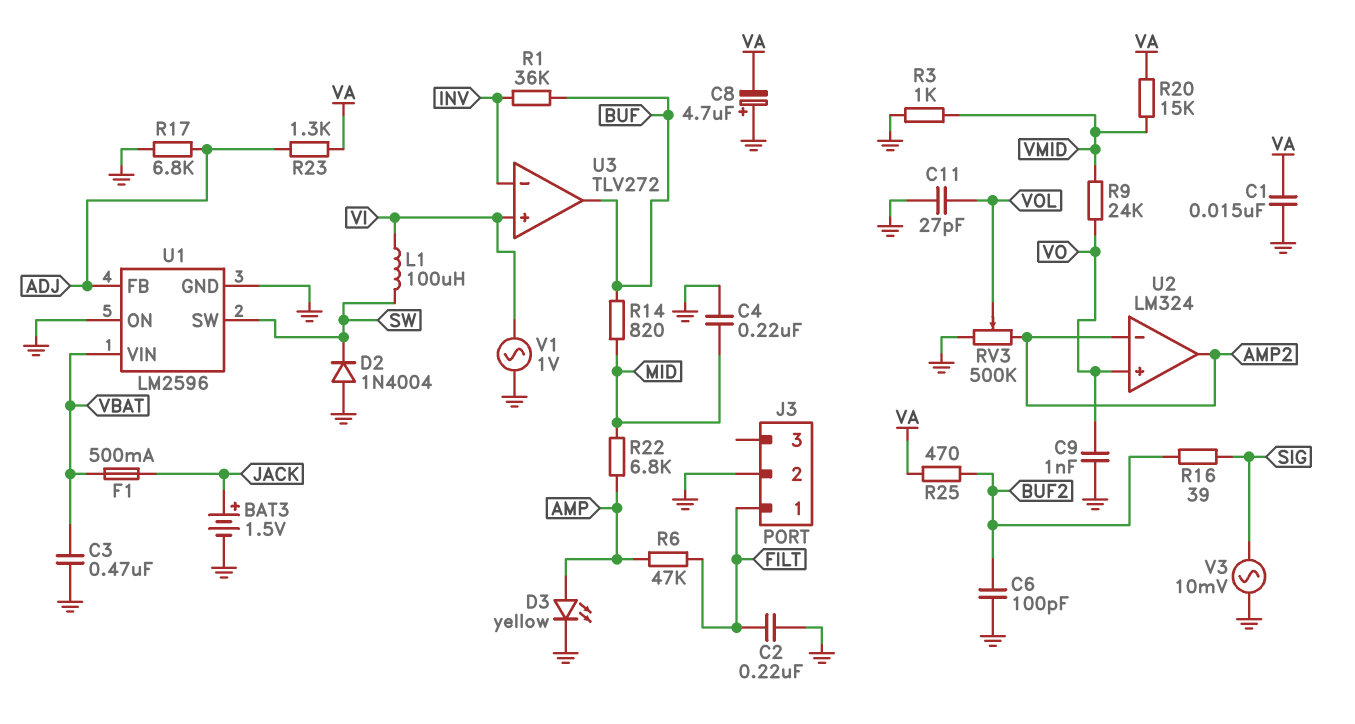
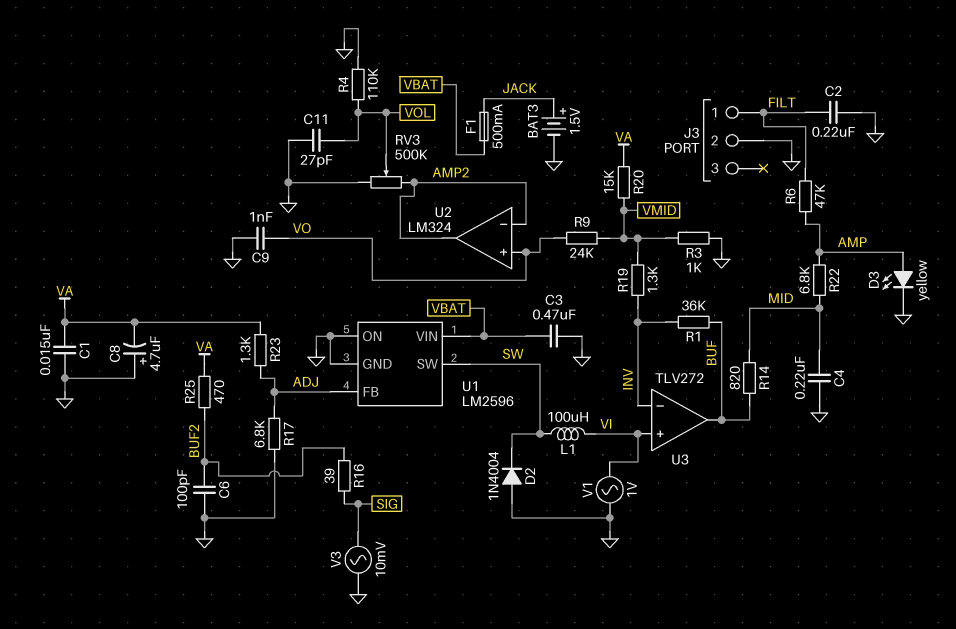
R4: none -> 110k (GND, VOL)
R19: none -> 1.3k (INV, VMID)

